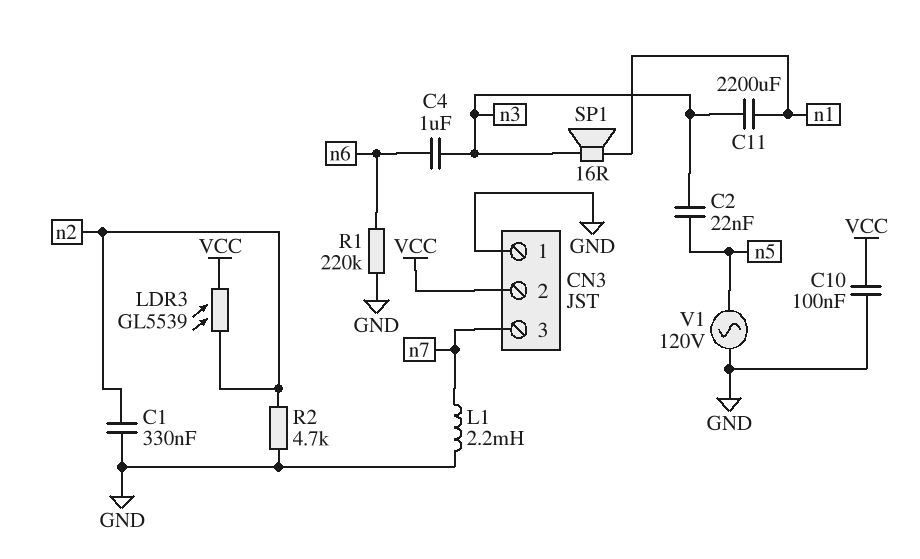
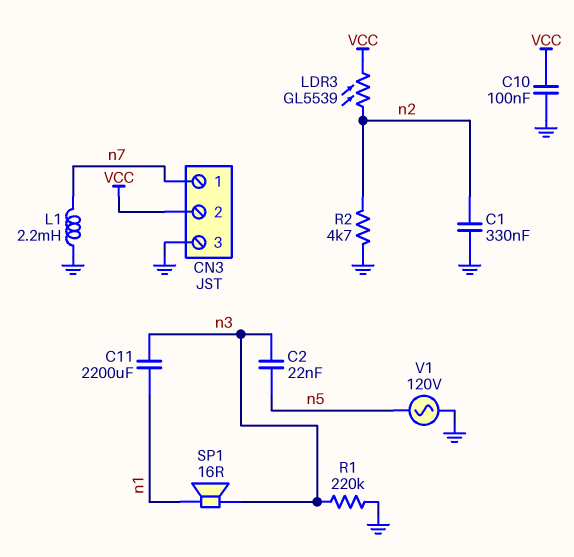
C4: 1uF (n3, n6) -> none
CN3 pin 1: GND -> n7
CN3 pin 3: n7 -> GND
R1: 220k (GND, n6) -> 220k (GND, n3)

